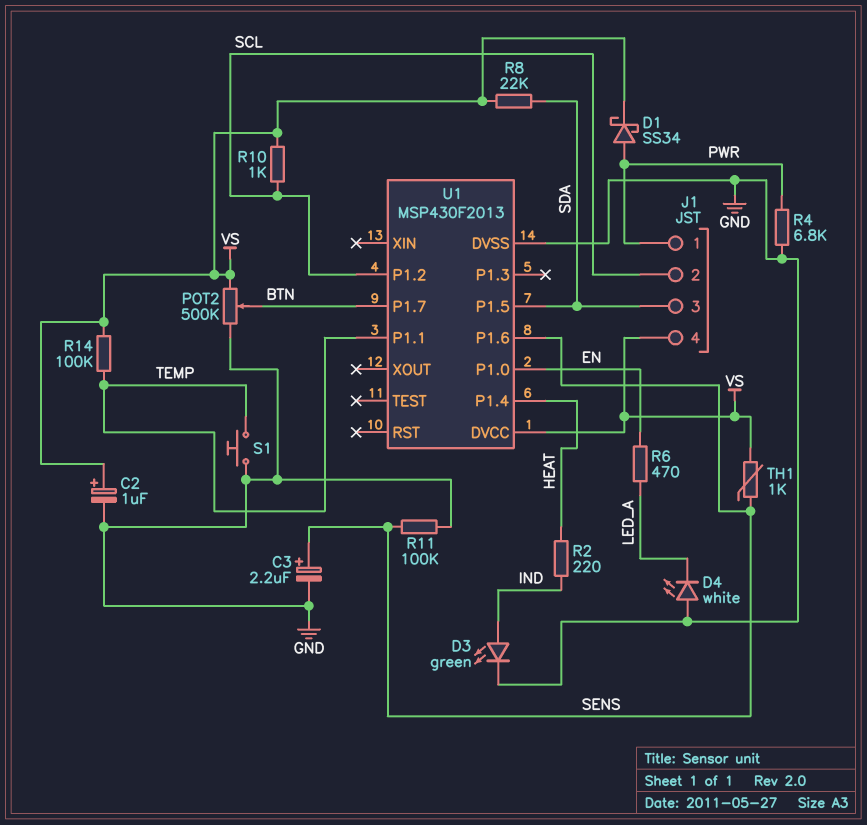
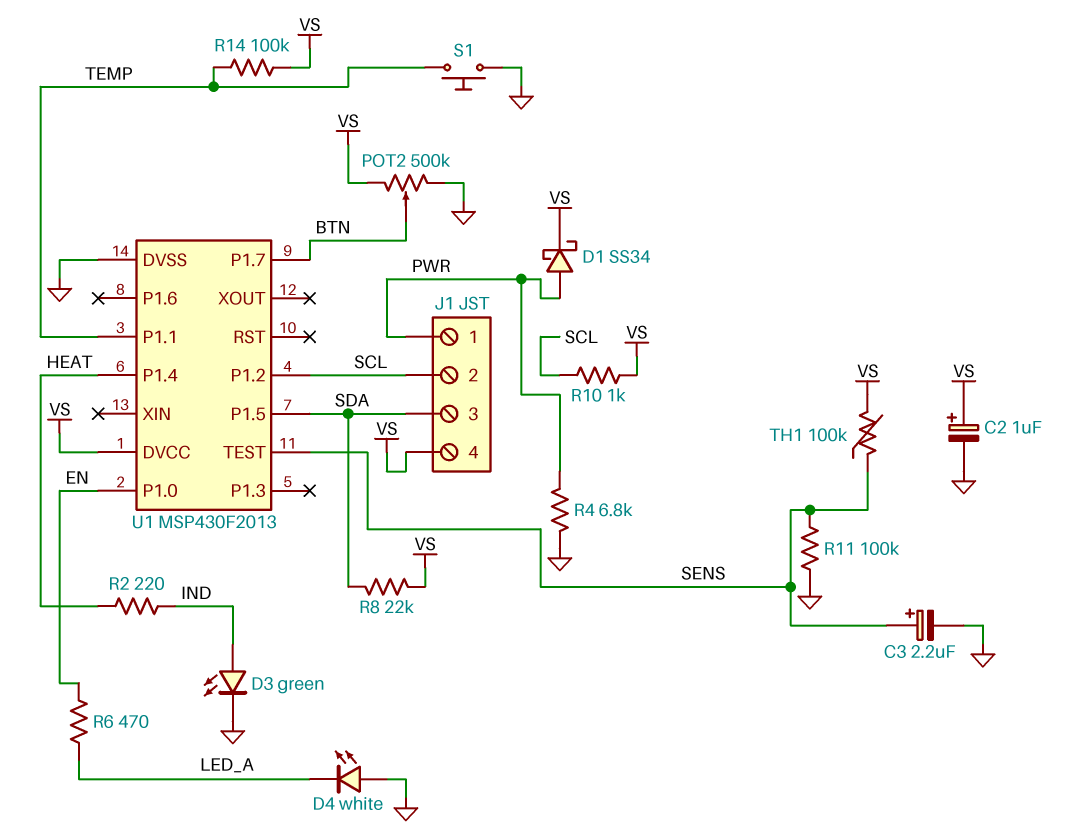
TH1: 1k (SENS, VS) -> 100k (SENS, VS)
U1 pin P1.6: SENS -> none
U1 pin TEST: none -> SENS

